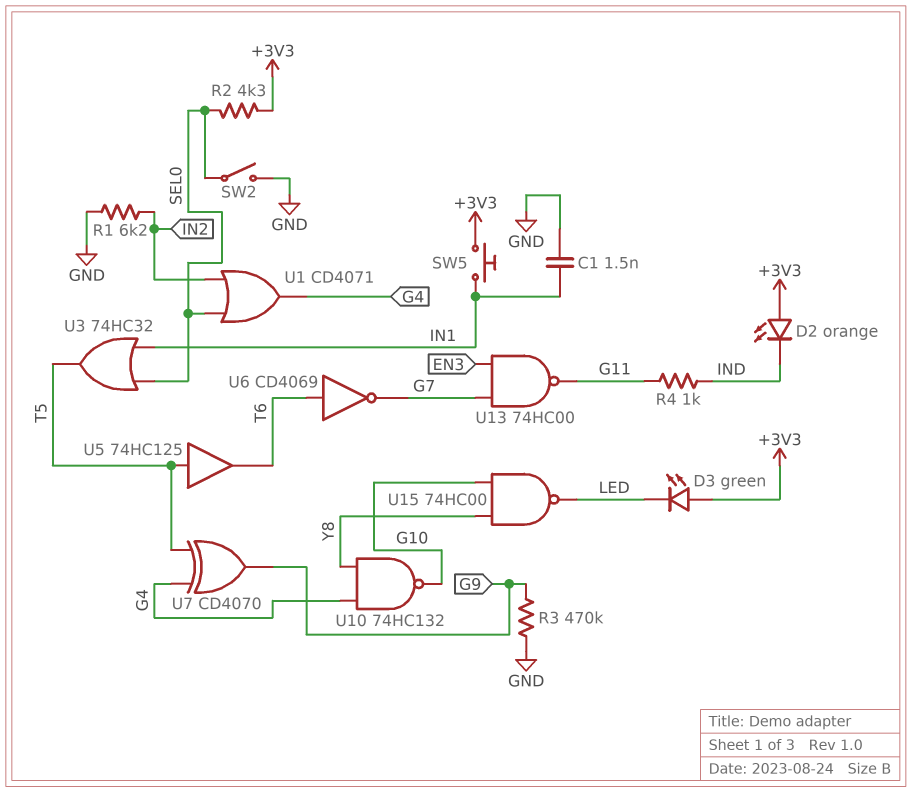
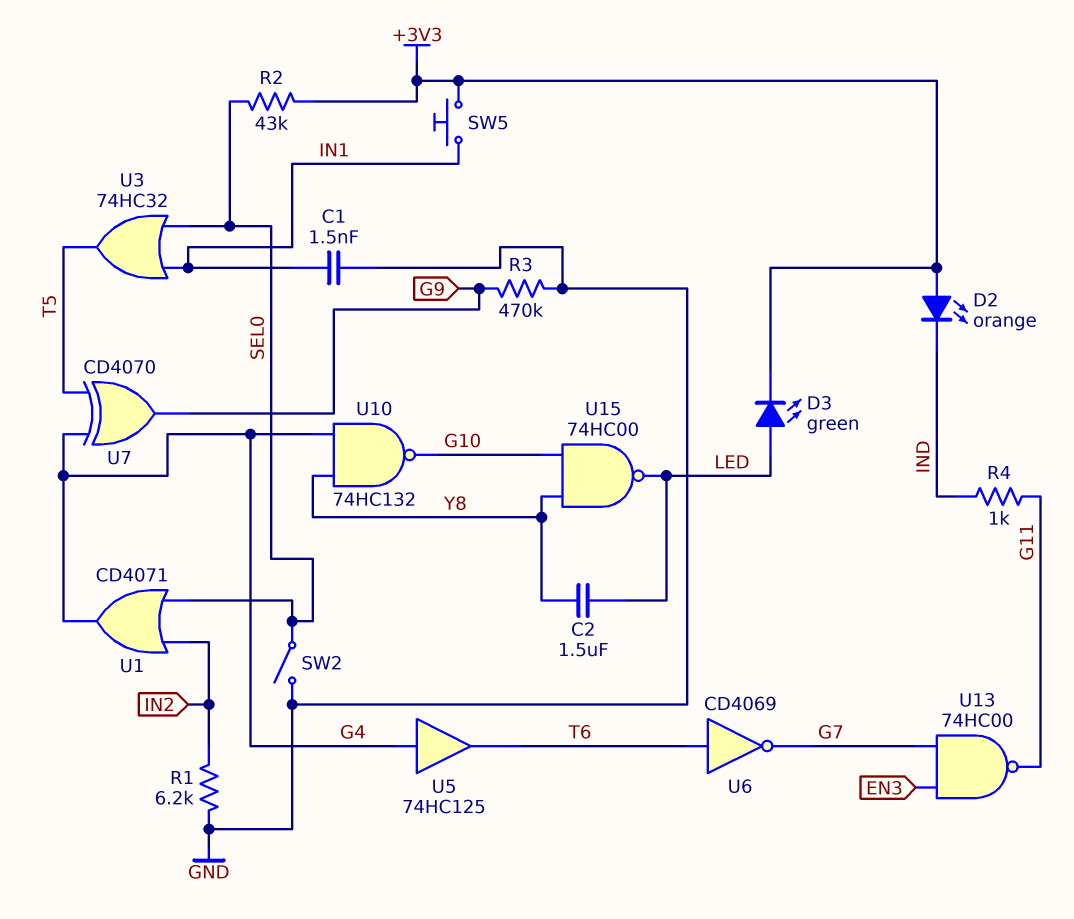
C2: none -> 1.5uF (LED, Y8)
D3: LED green (A +3V3, K LED) -> LED green (A LED, K +3V3)
R2: 4.3k (+3V3, SEL0) -> 43k (+3V3, SEL0)
U5: buffer 74HC125 (in T5, out T6) -> buffer 74HC125 (in G4, out T6)

